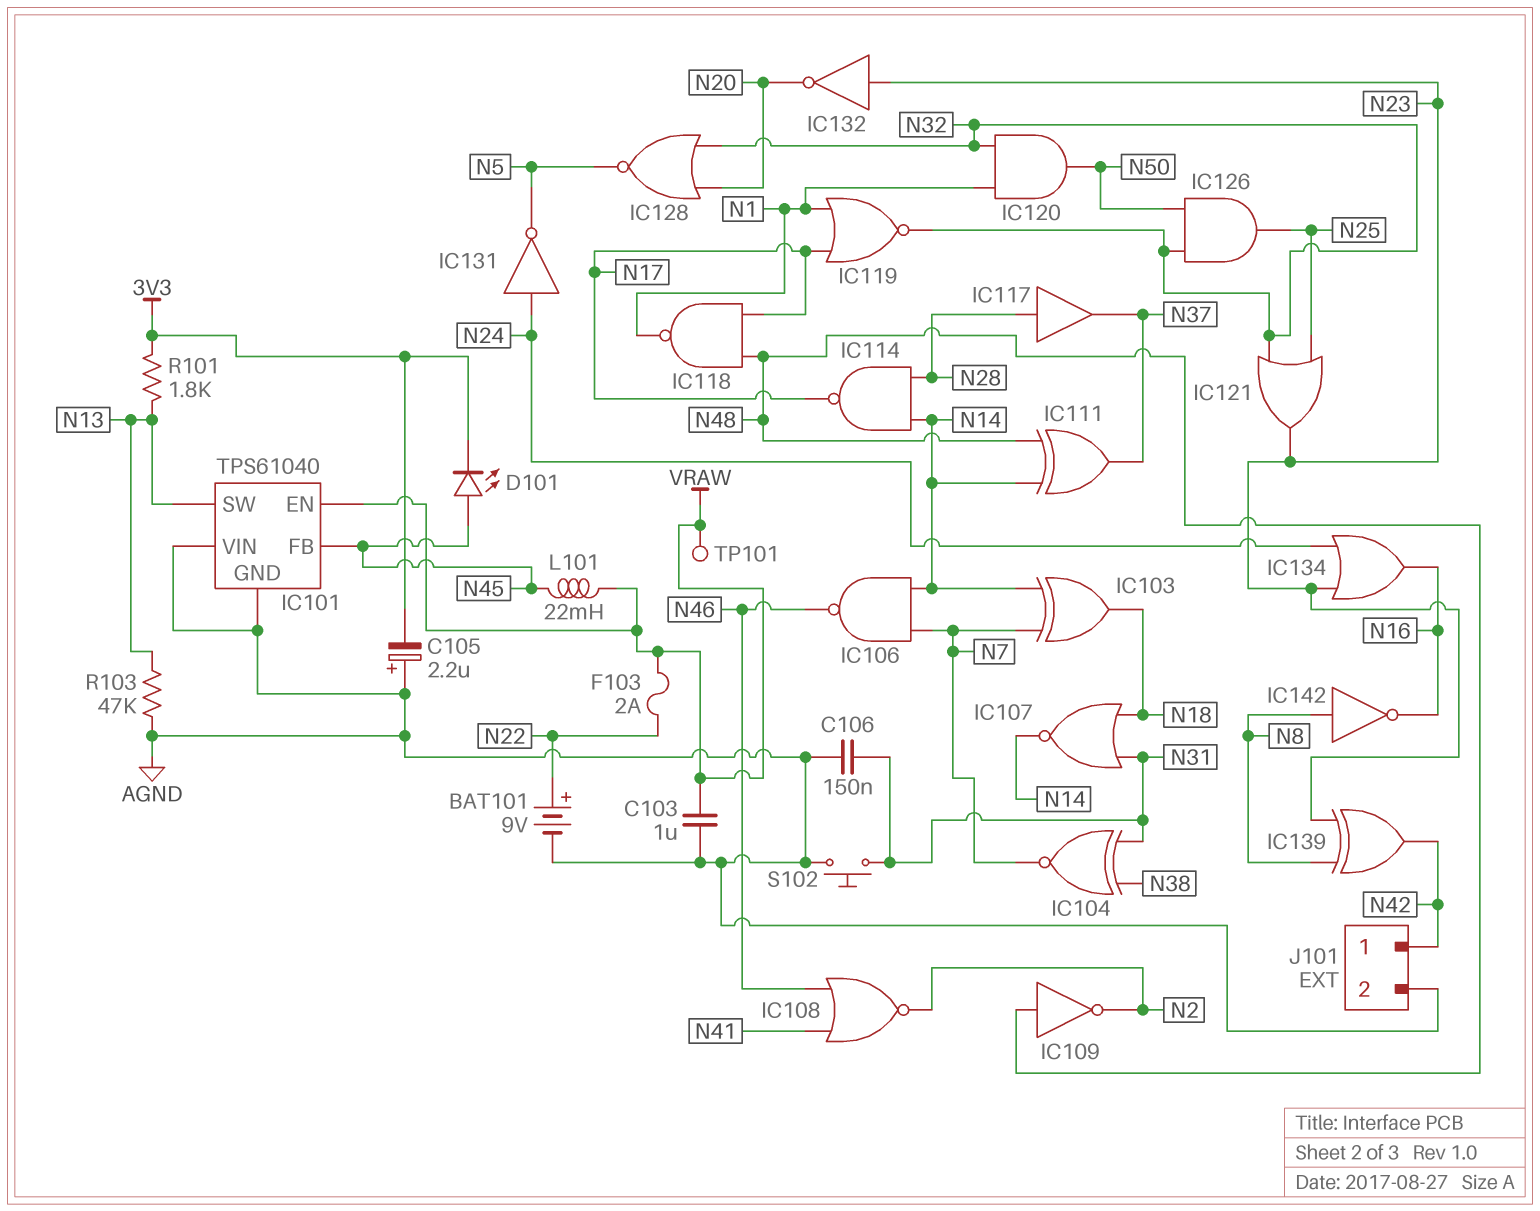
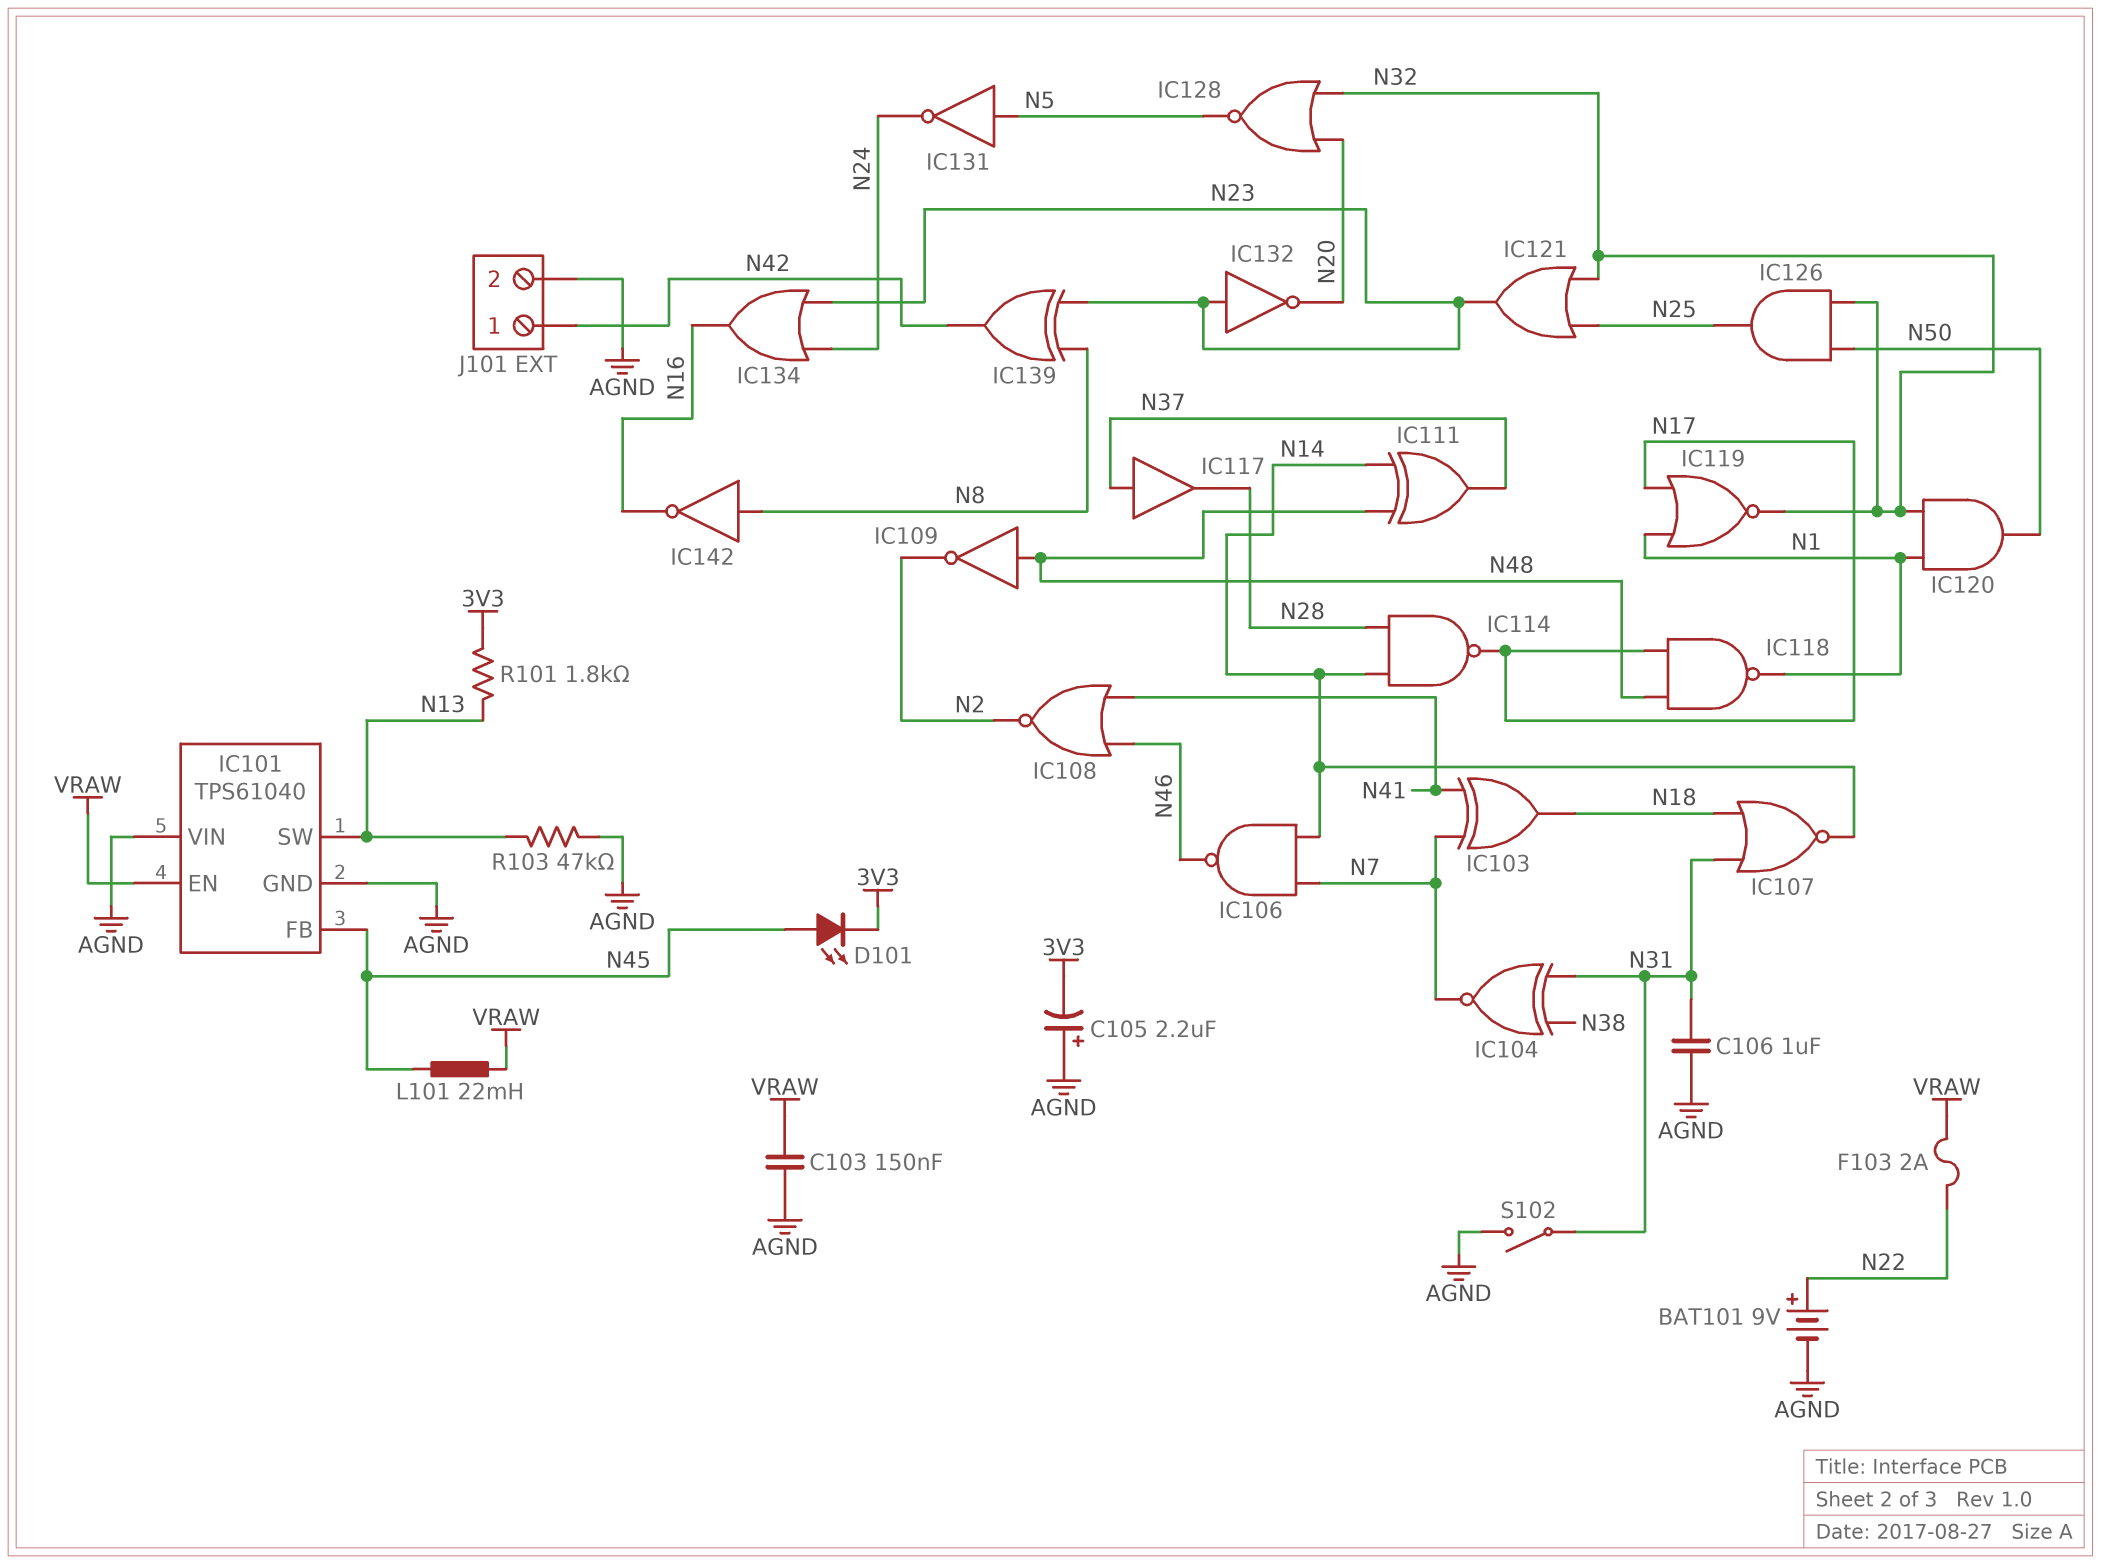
C103: 1uF (AGND, VRAW) -> 150nF (AGND, VRAW)
C106: 150nF (AGND, N31) -> 1uF (AGND, N31)
IC103: XOR (in N7, in N14, out N18) -> XOR (in N7, in N41, out N18)
IC117: buffer (in N28, out N37) -> buffer (in N37, out N28)
IC131: NOT (in N24, out N5) -> NOT (in N5, out N24)
S102: button (AGND, N31) -> switch (AGND, N31)
TP101: test point (VRAW) -> none

